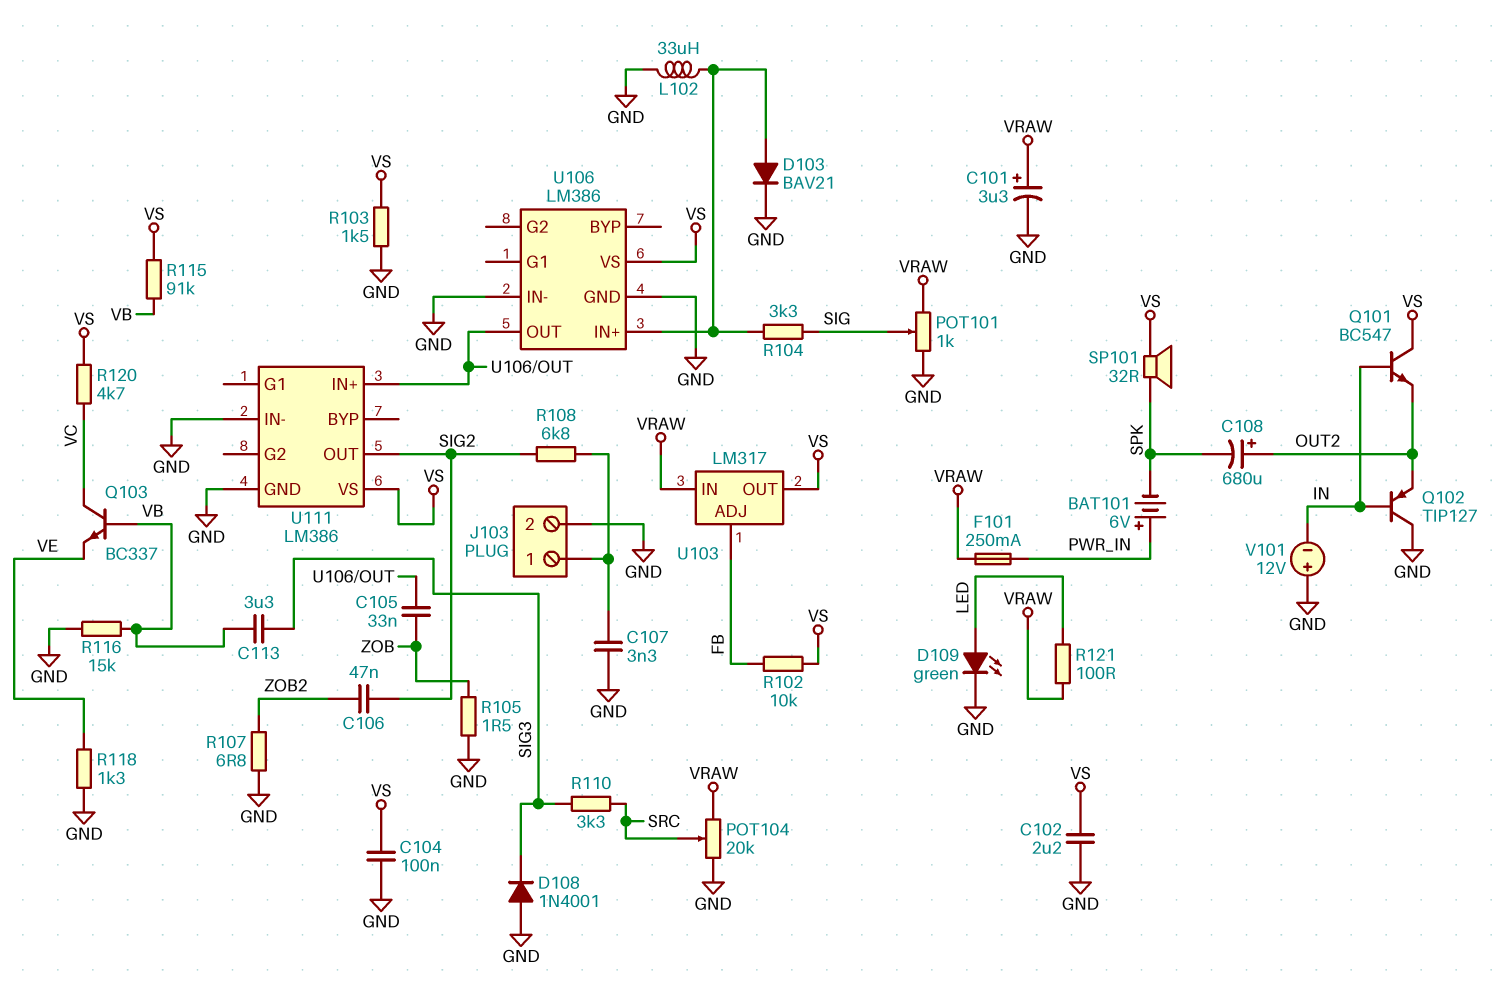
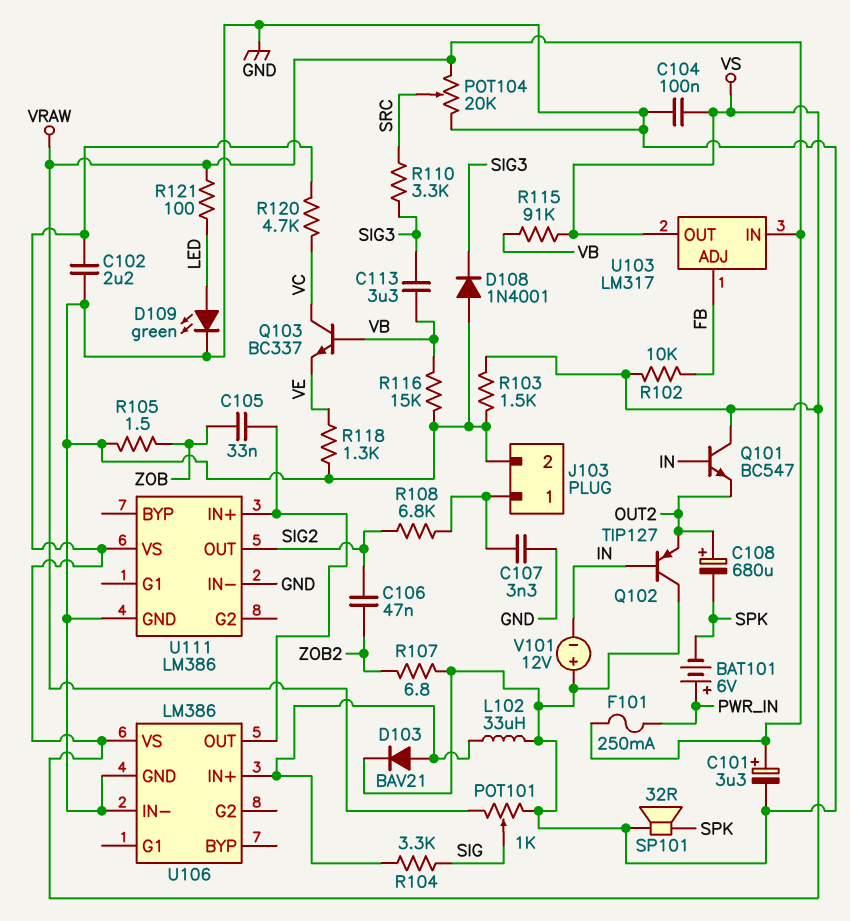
SP101: speaker 32R (SPK, VS) -> speaker 32R (GND, SPK)

